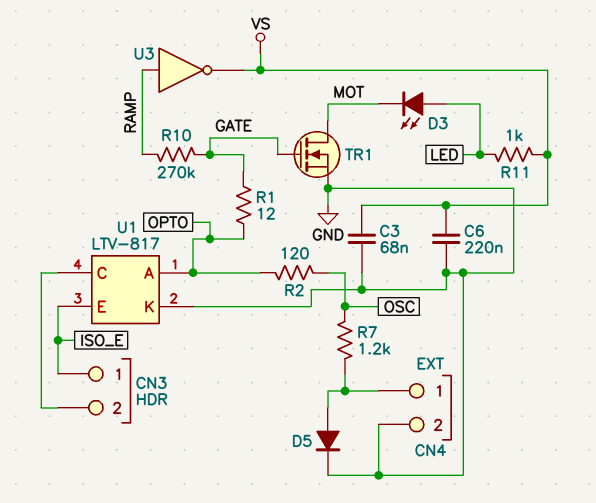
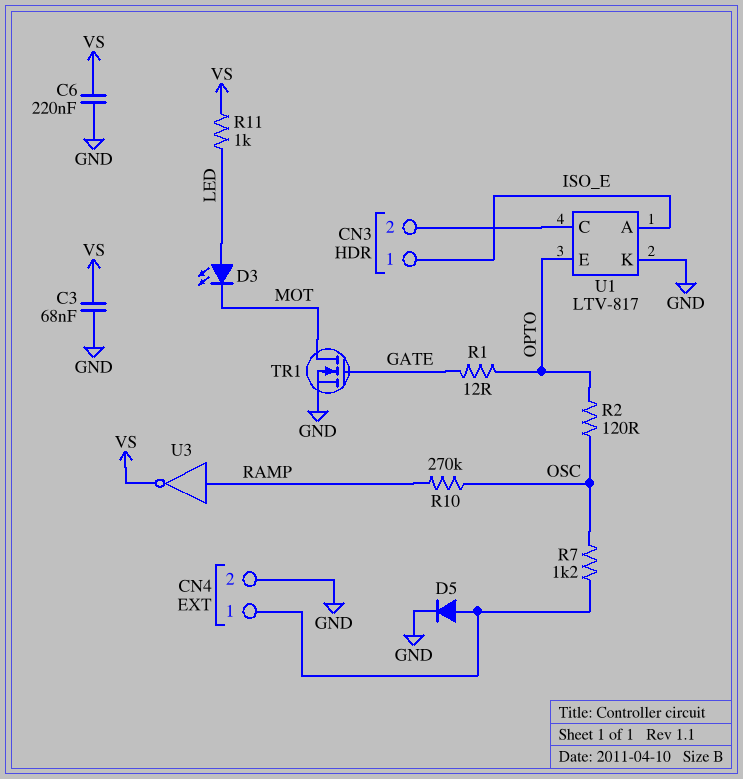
R10: 270k (GATE, RAMP) -> 270k (OSC, RAMP)
U1 pin A: OPTO -> ISO_E
U1 pin E: ISO_E -> OPTO

